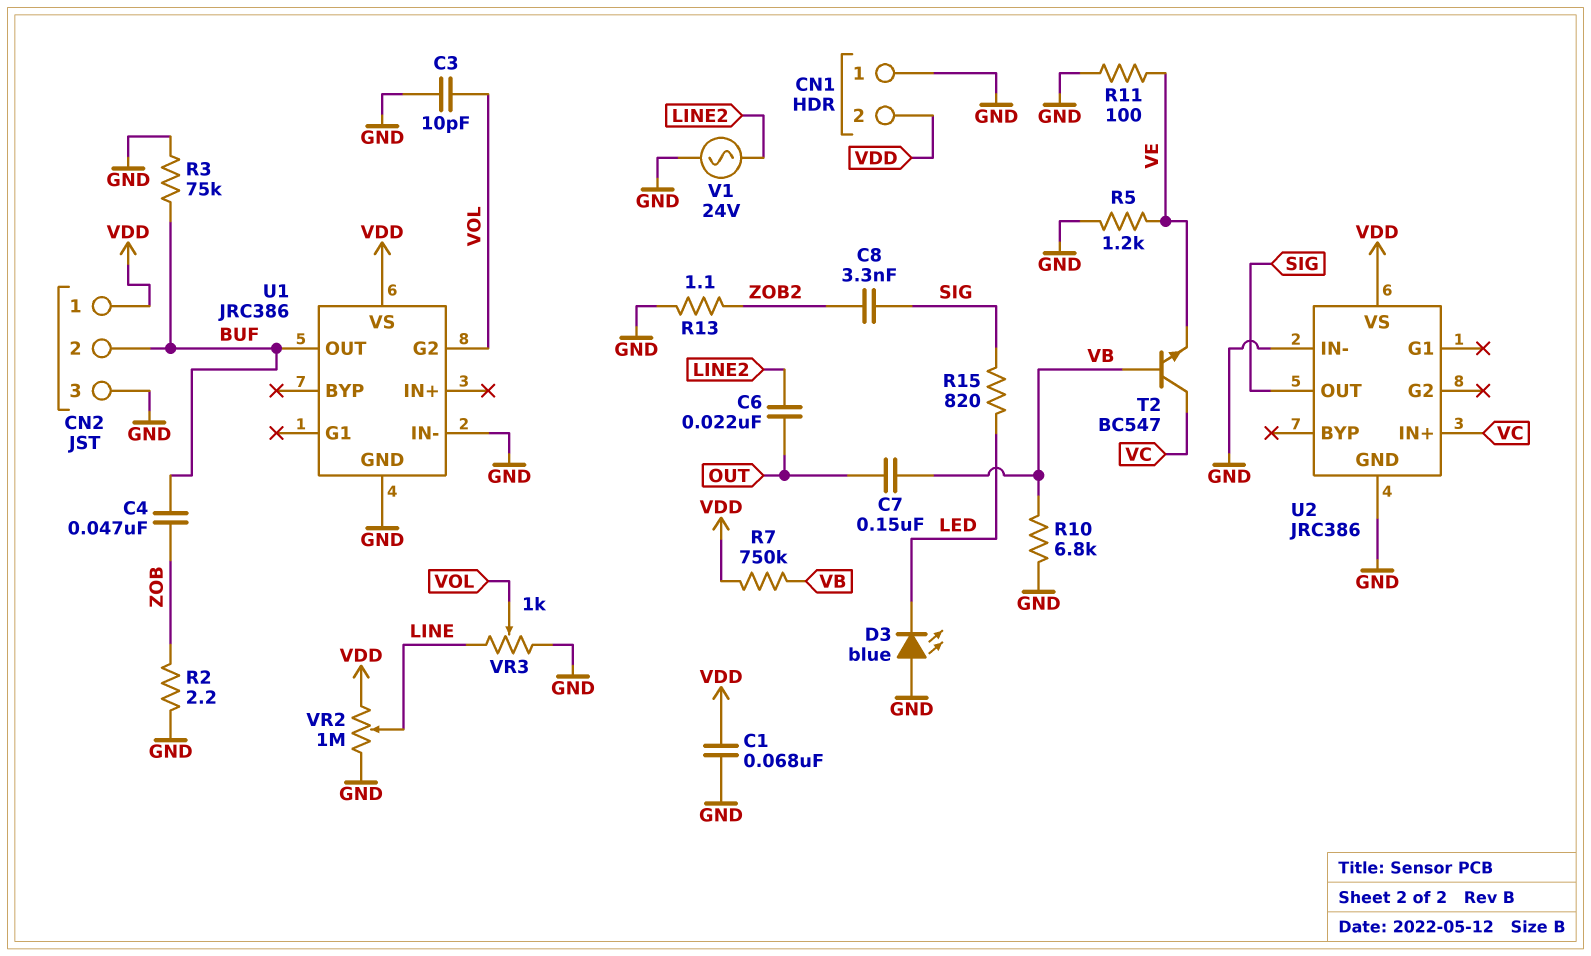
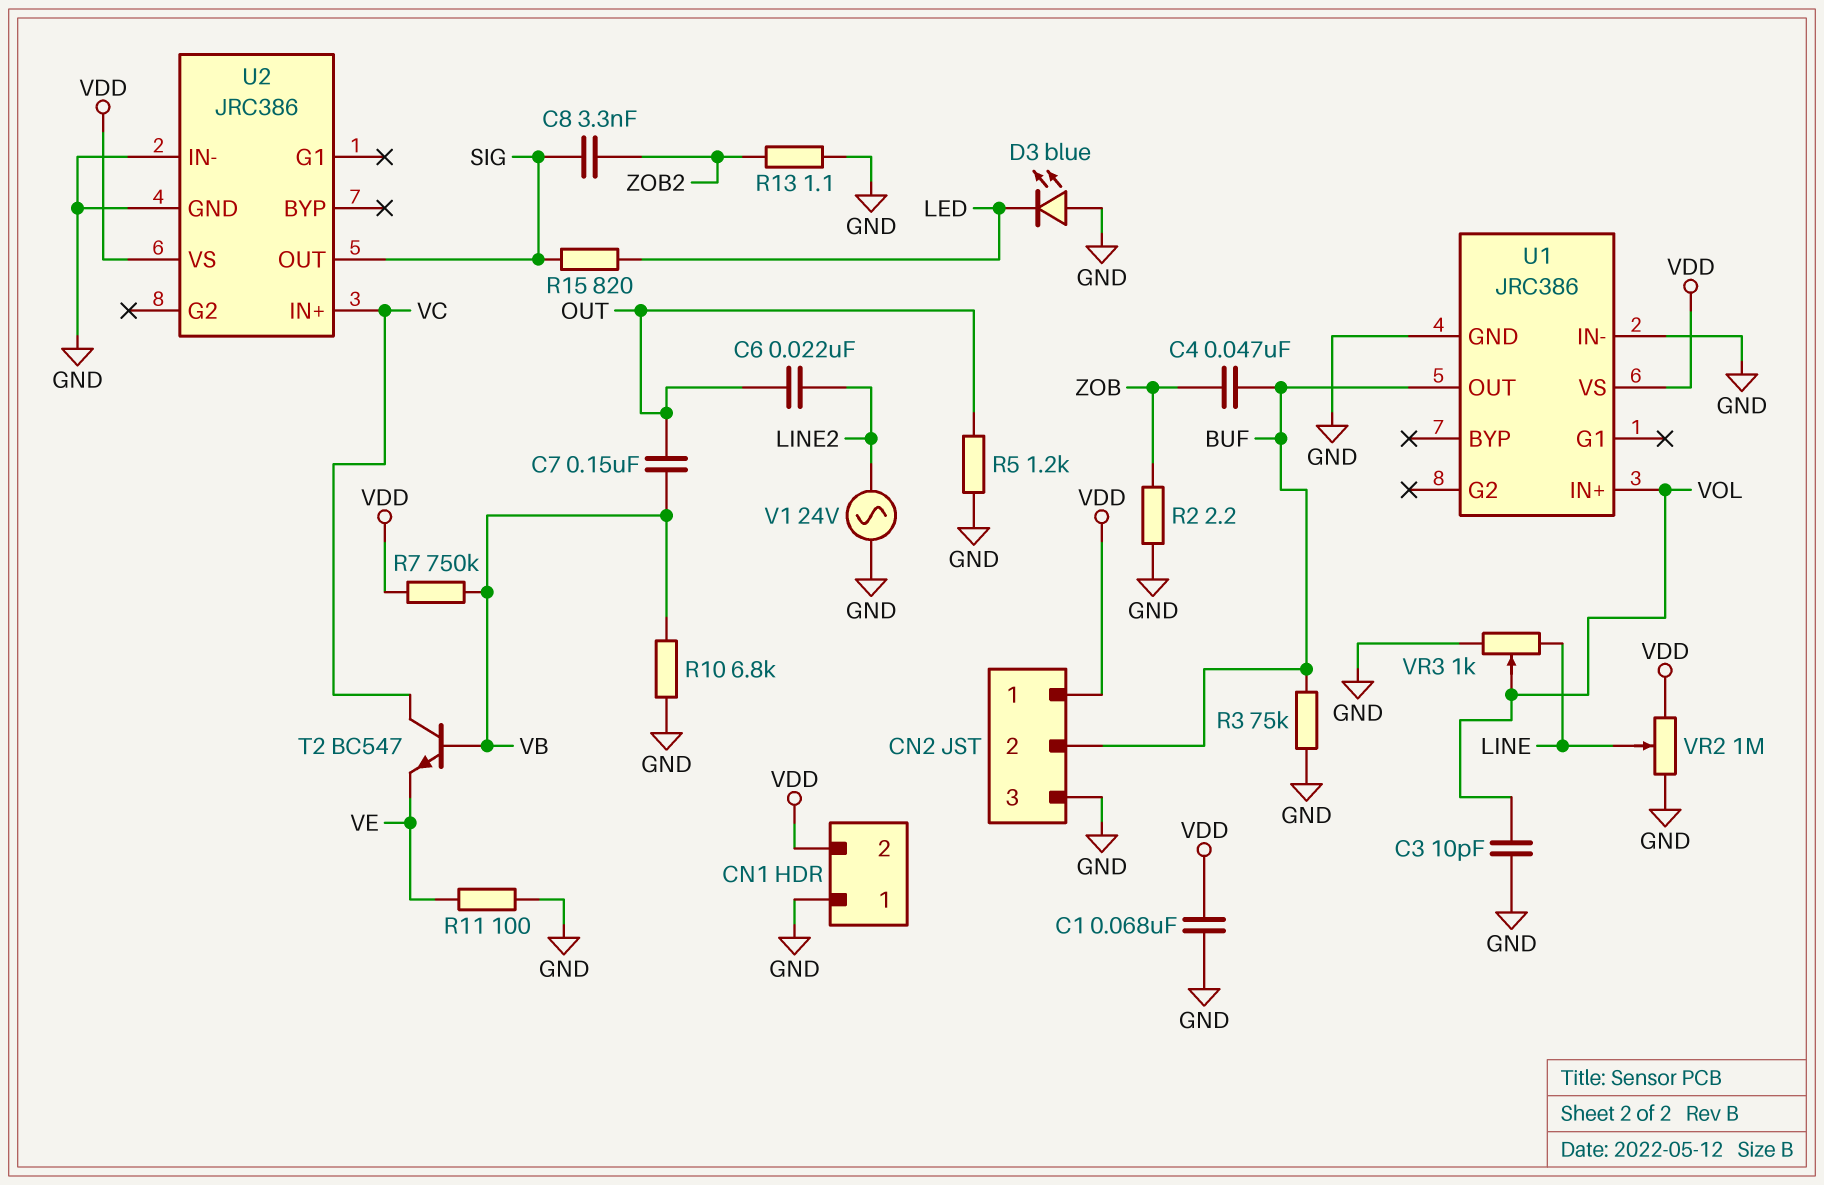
R5: 1.2k (GND, VE) -> 1.2k (GND, OUT)
U1 pin G2: VOL -> none
U1 pin IN+: none -> VOL

